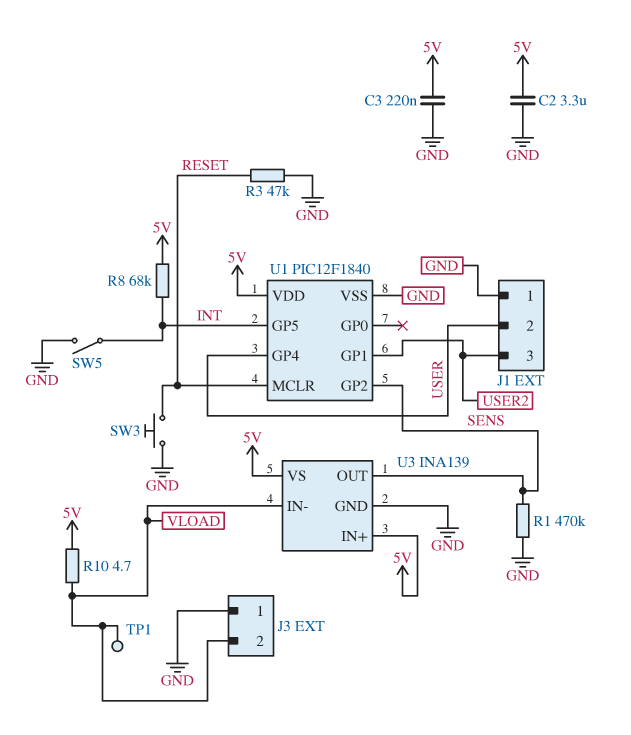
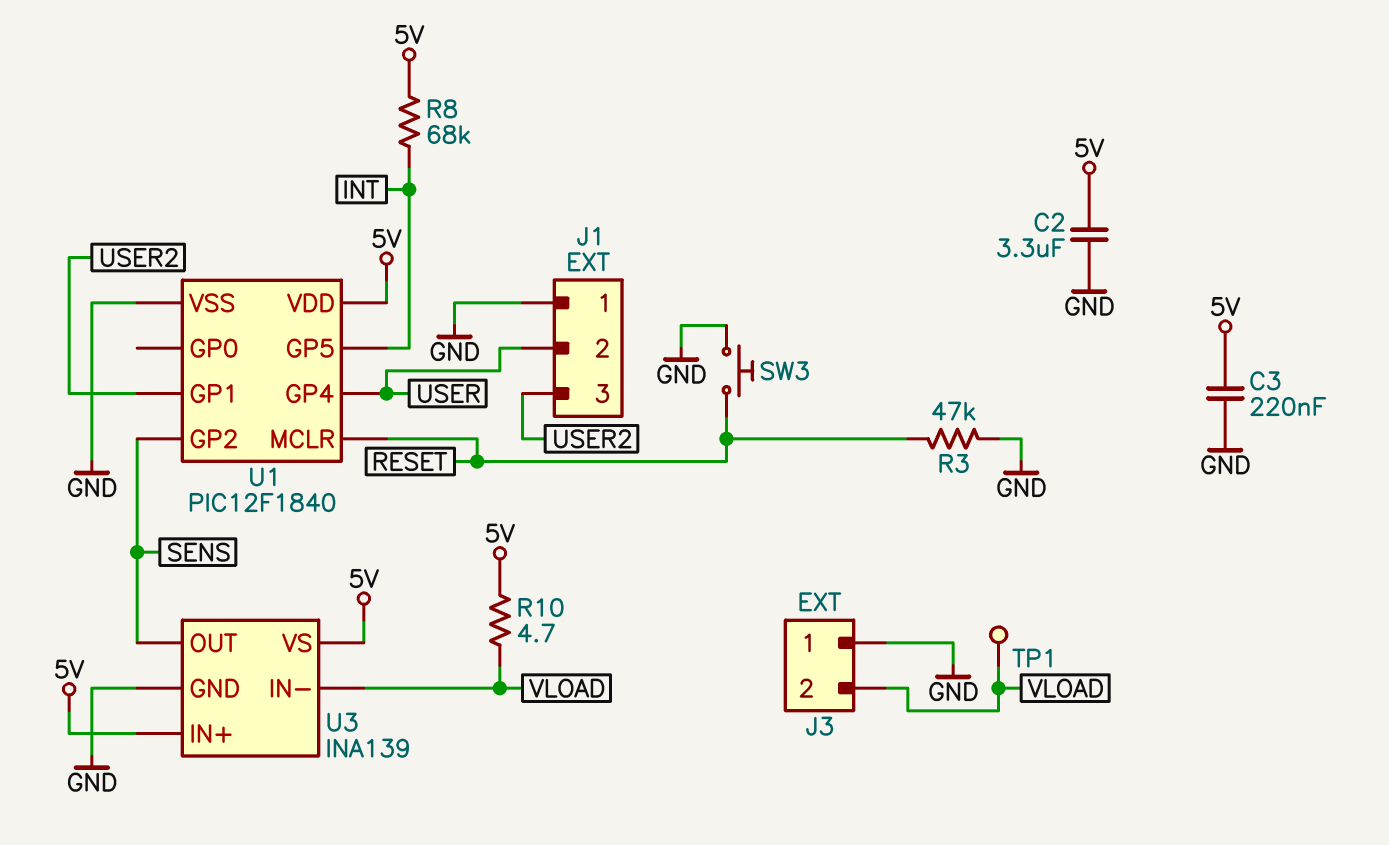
R1: 470k (GND, SENS) -> none
SW5: switch (GND, INT) -> none

